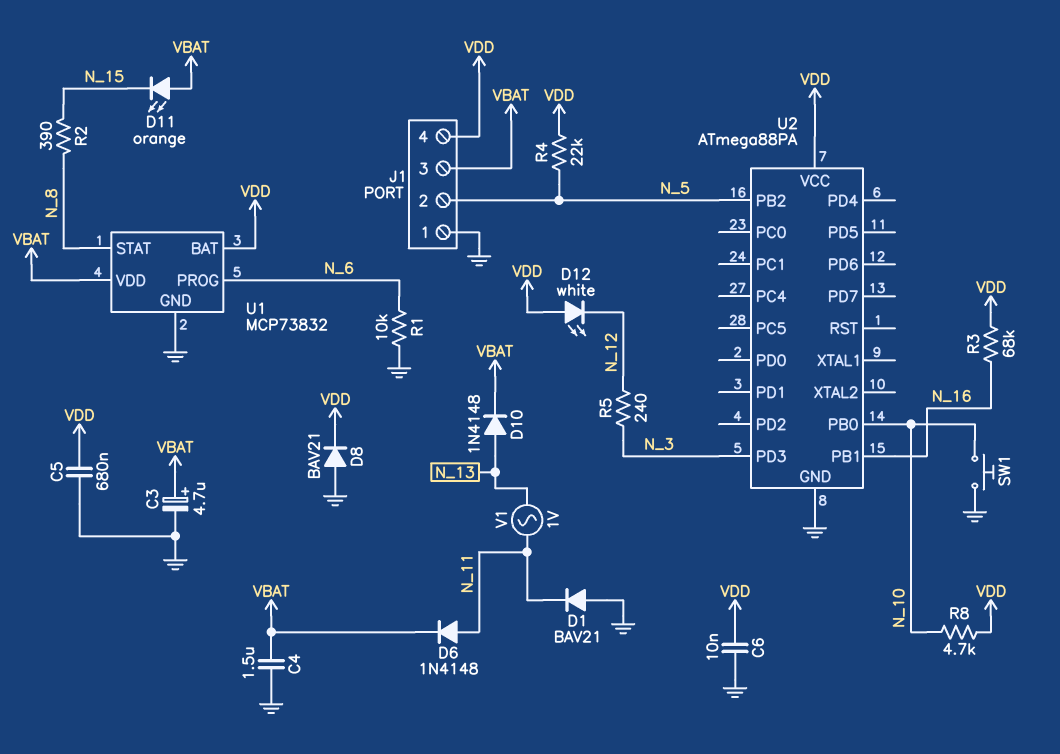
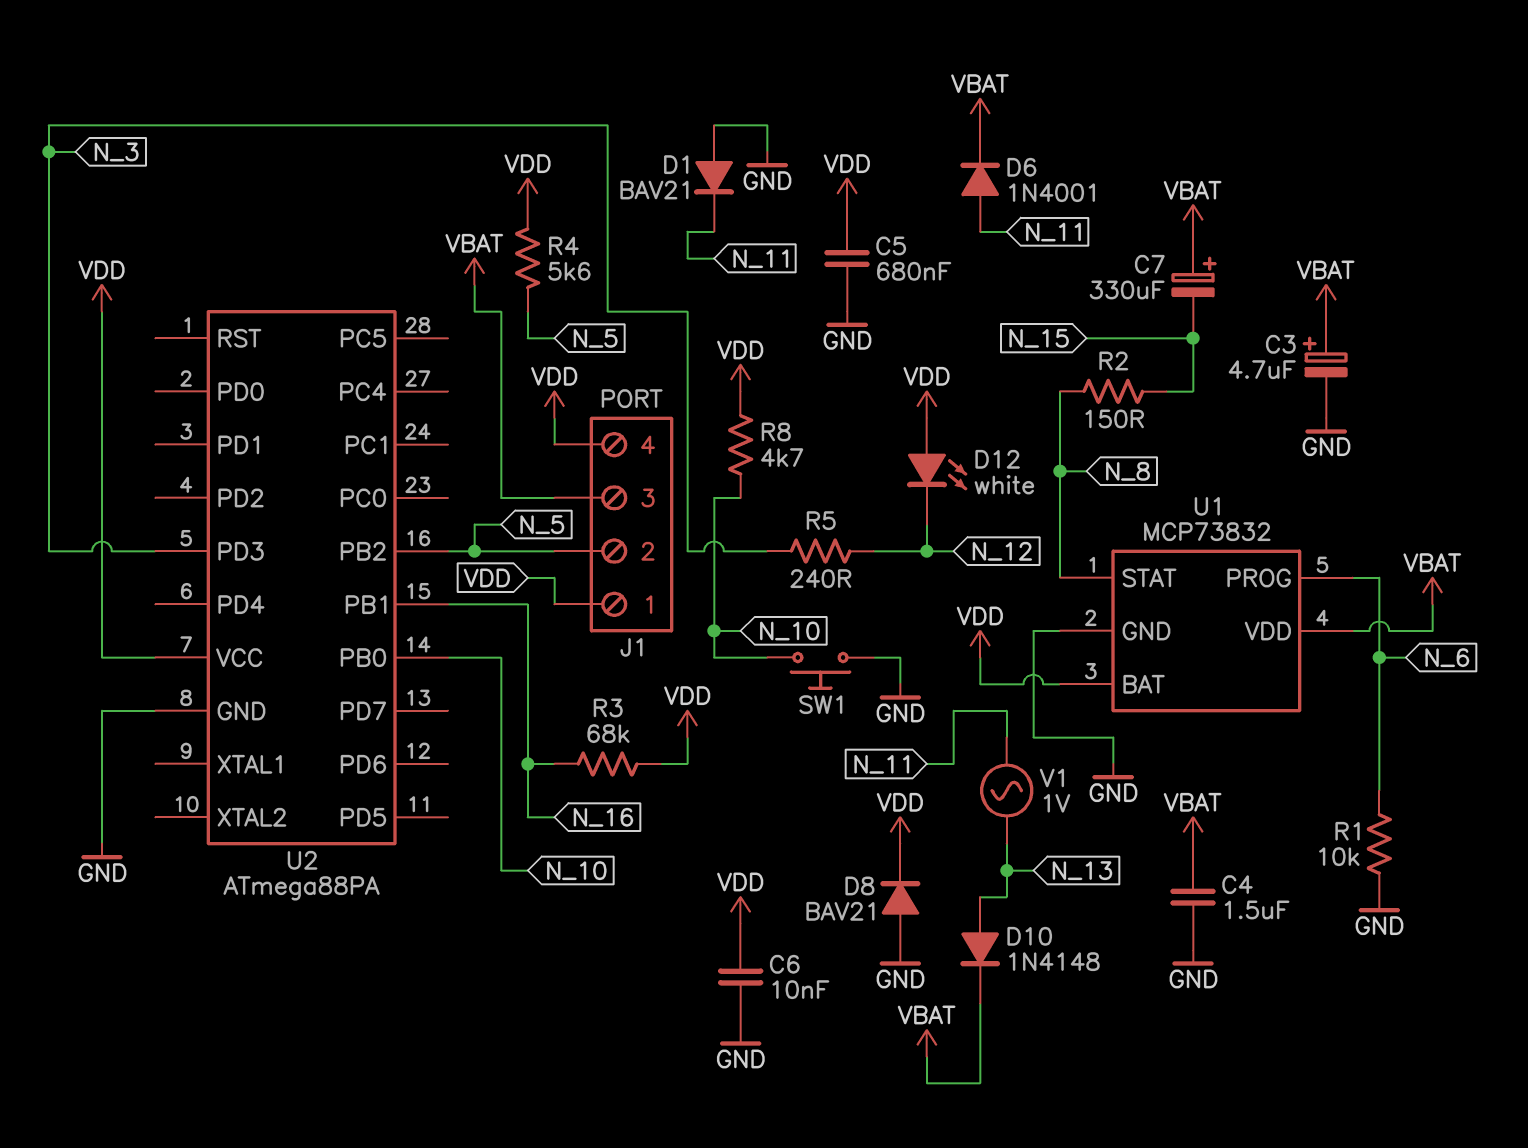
C7: none -> 330uF (plus VBAT, minus N_15)
D6: diode 1N4148 (A N_11, K VBAT) -> diode 1N4001 (A N_11, K VBAT)
D11: LED orange (A VBAT, K N_15) -> none
J1 pin 1: GND -> VDD
R2: 390 (N_8, N_15) -> 150 (N_8, N_15)
R4: 22k (N_5, VDD) -> 5.6k (N_5, VDD)

